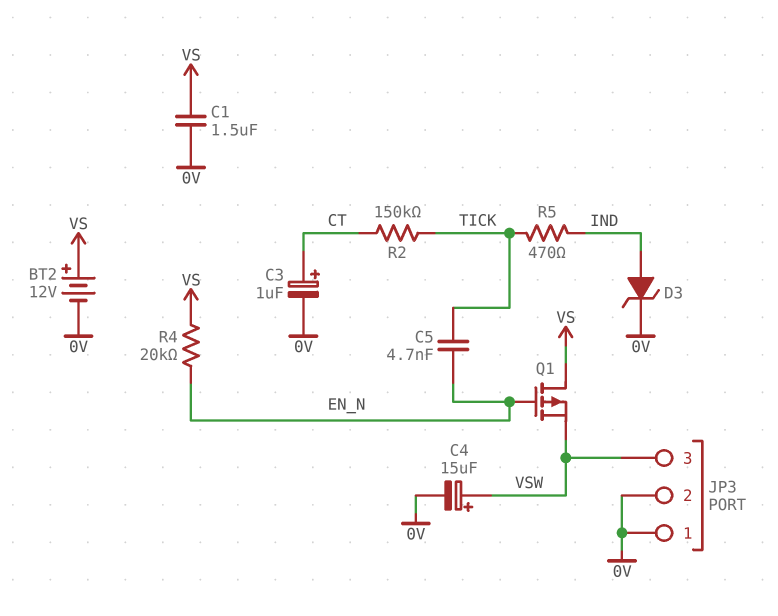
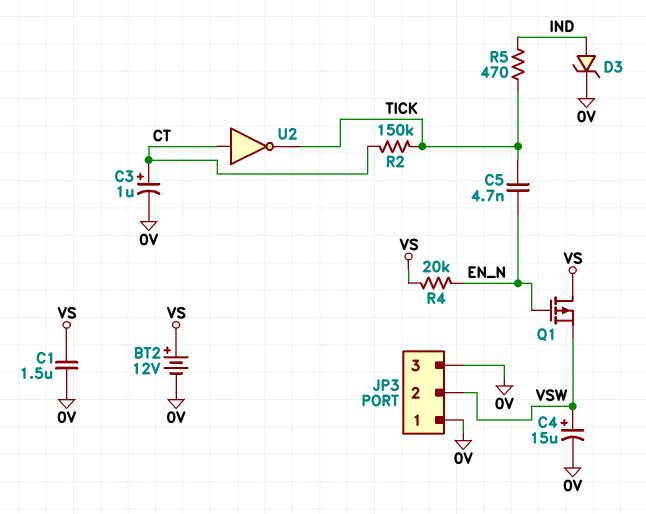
JP3 pin 2: 0V -> VSW
JP3 pin 3: VSW -> 0V
U2: none -> NOT (in CT, out TICK)

